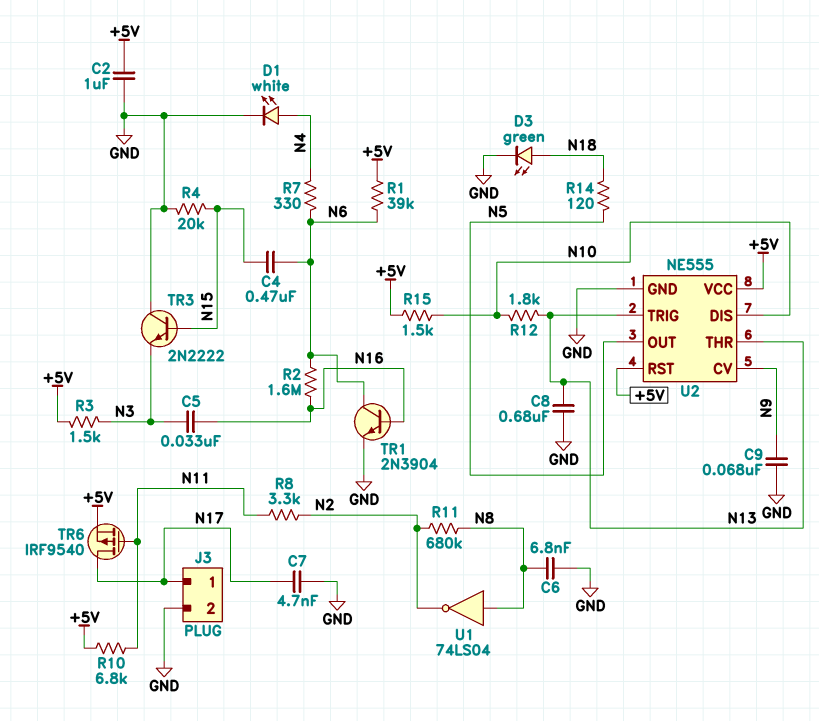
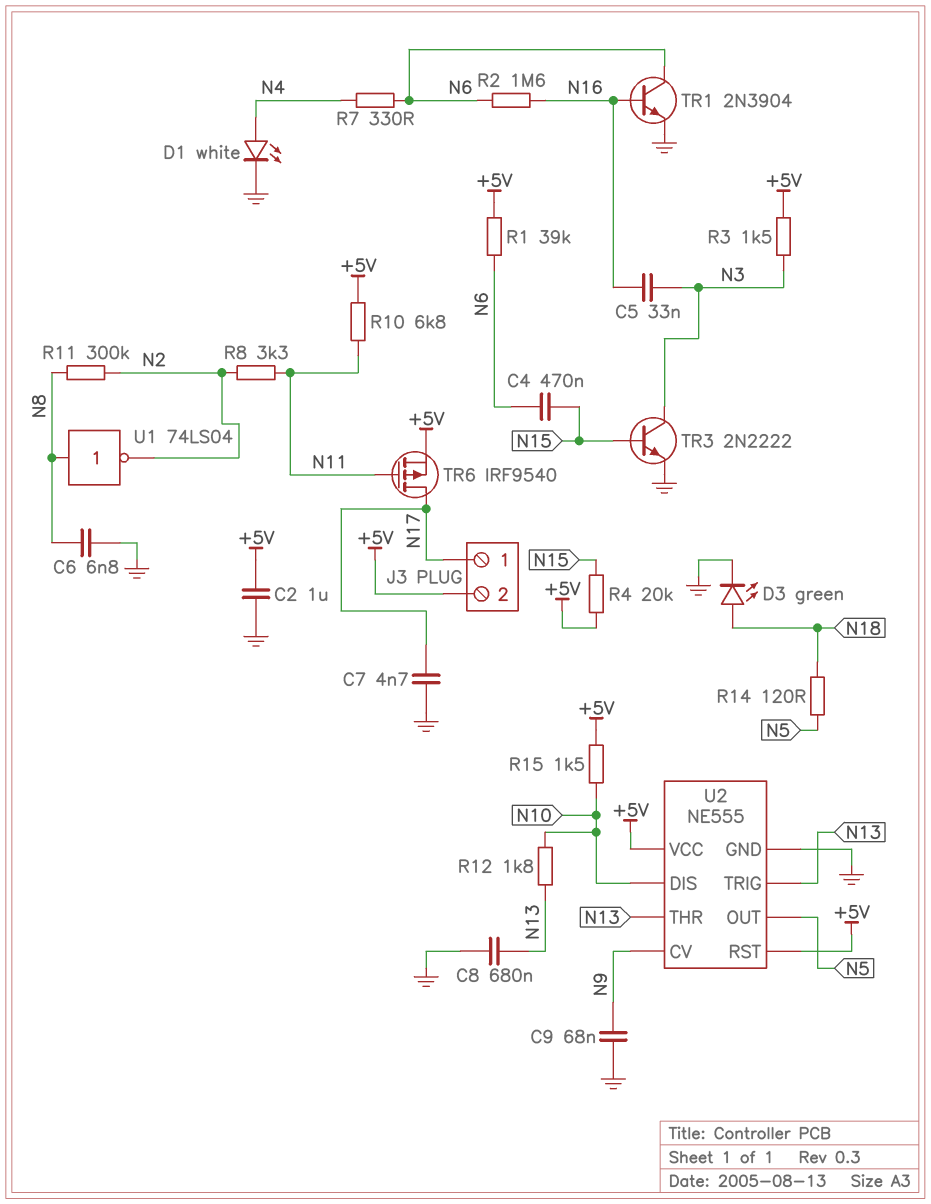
J3 pin 2: GND -> +5V
R4: 20k (GND, N15) -> 20k (+5V, N15)
R11: 680k (N2, N8) -> 300k (N2, N8)
TR3: NPN 2N2222 (B N15, C GND, E N3) -> NPN 2N2222 (B N15, C N3, E GND)

